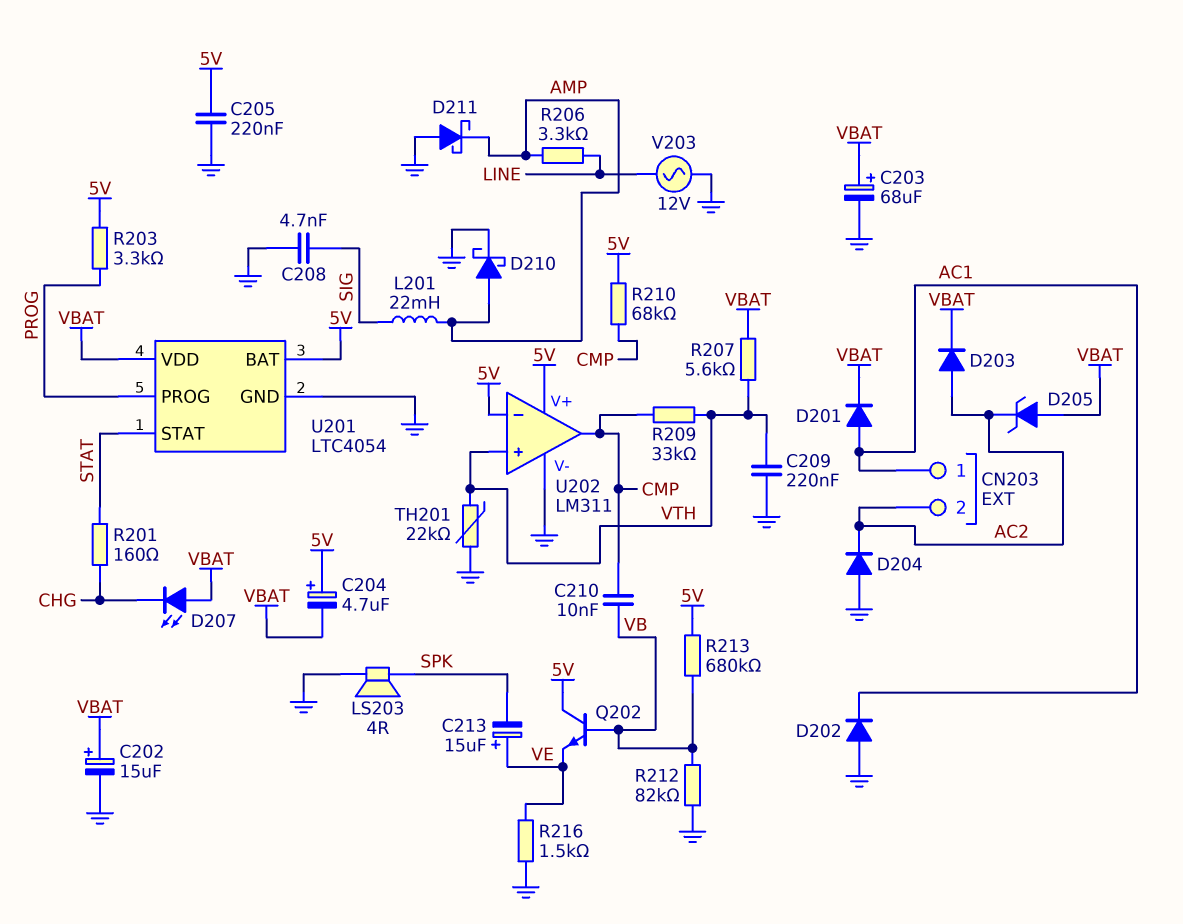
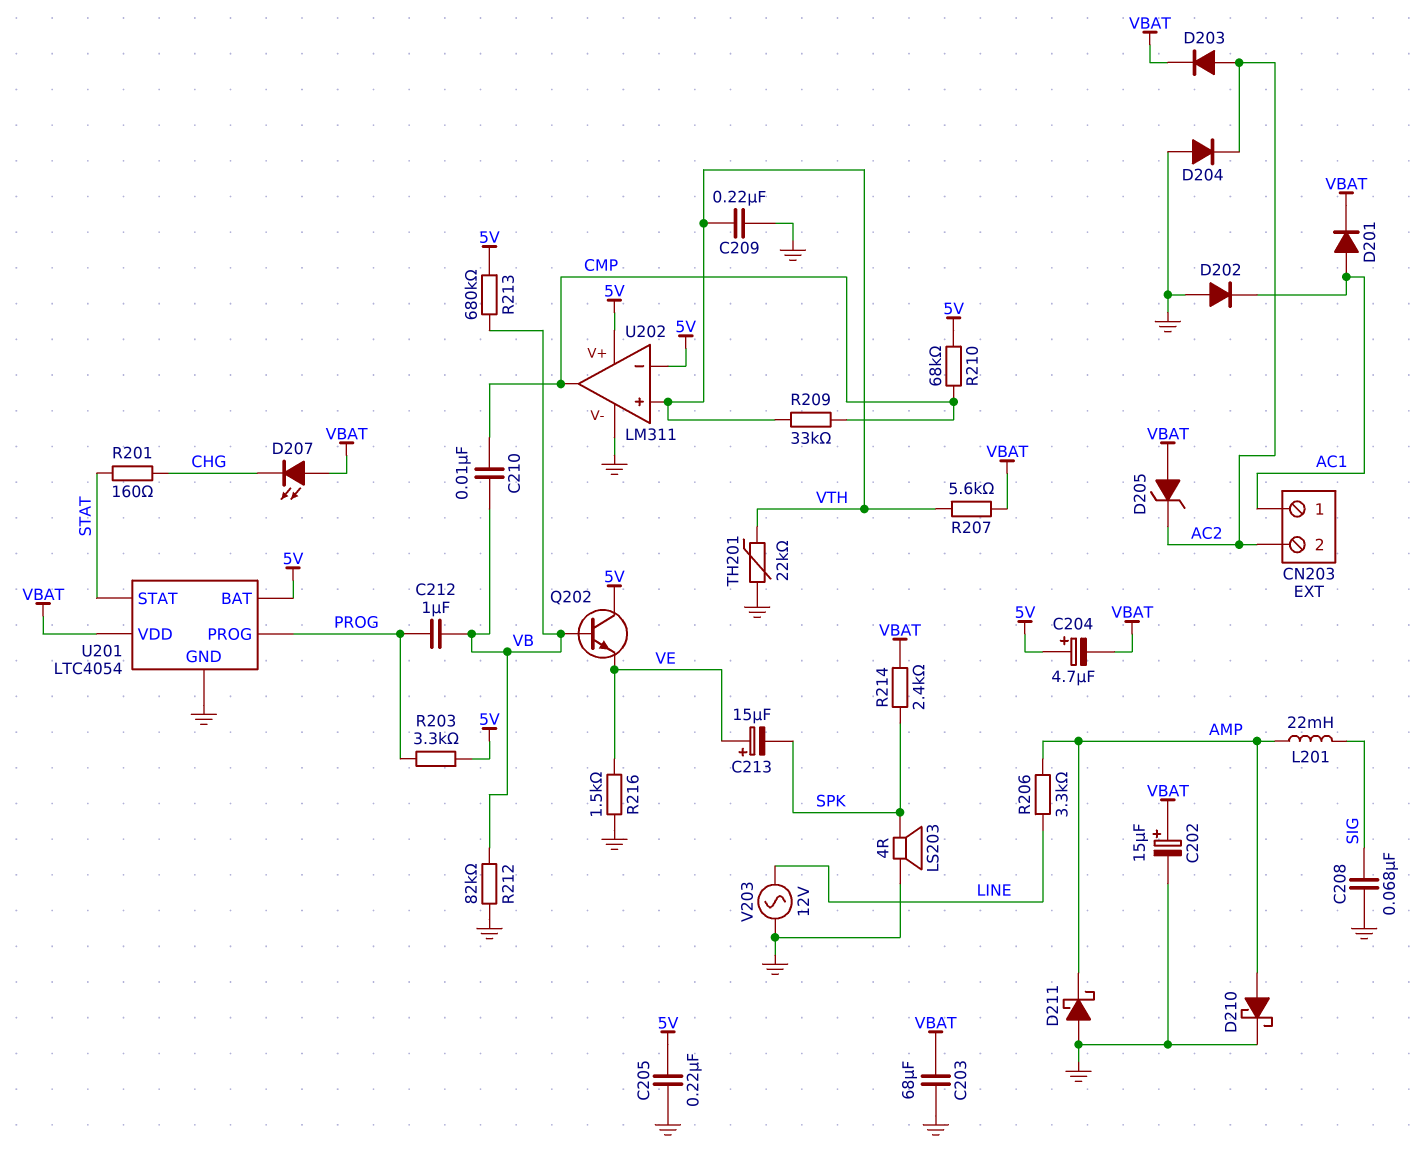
C203: 68uF (plus VBAT, minus GND) -> 68uF (GND, VBAT)
C208: 4.7nF (GND, SIG) -> 68nF (GND, SIG)
C212: none -> 1uF (PROG, VB)
R214: none -> 2.4k (SPK, VBAT)

